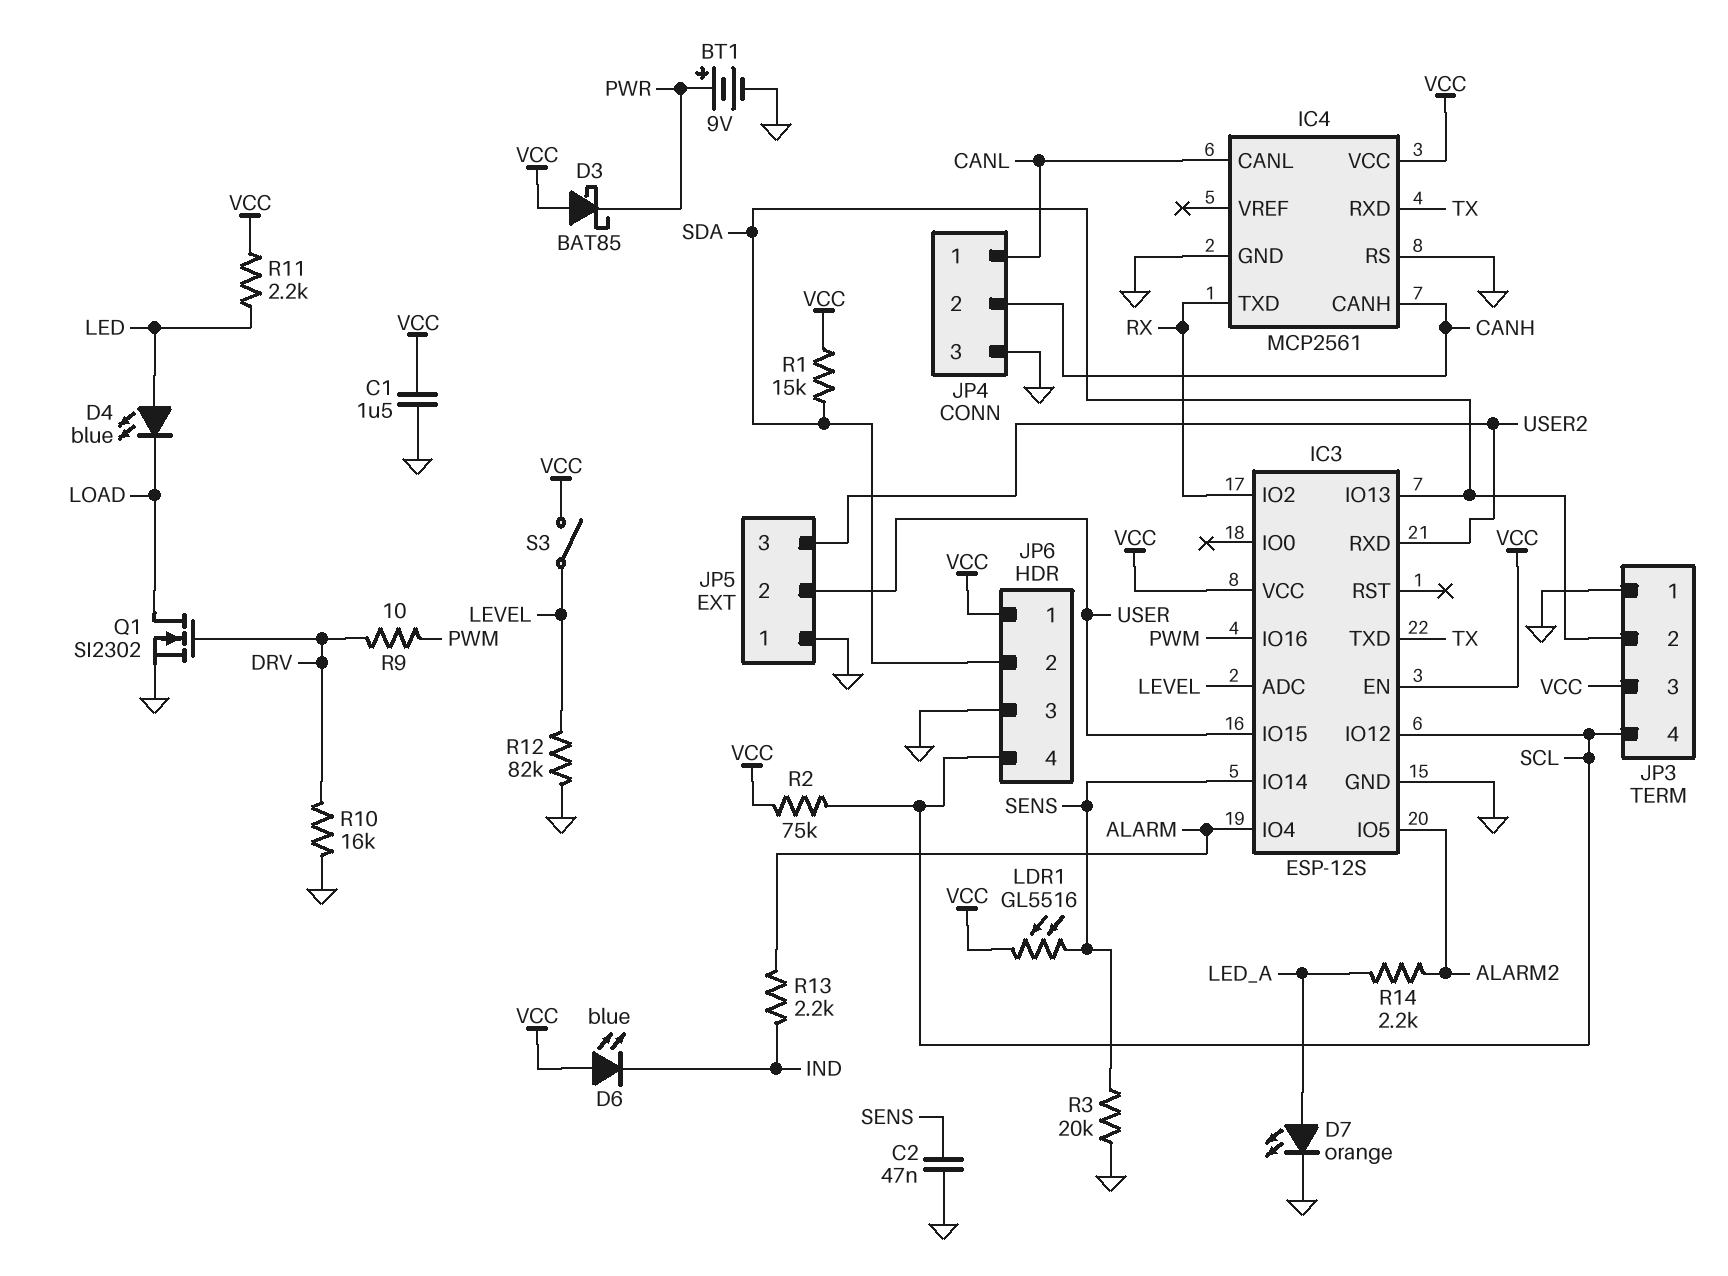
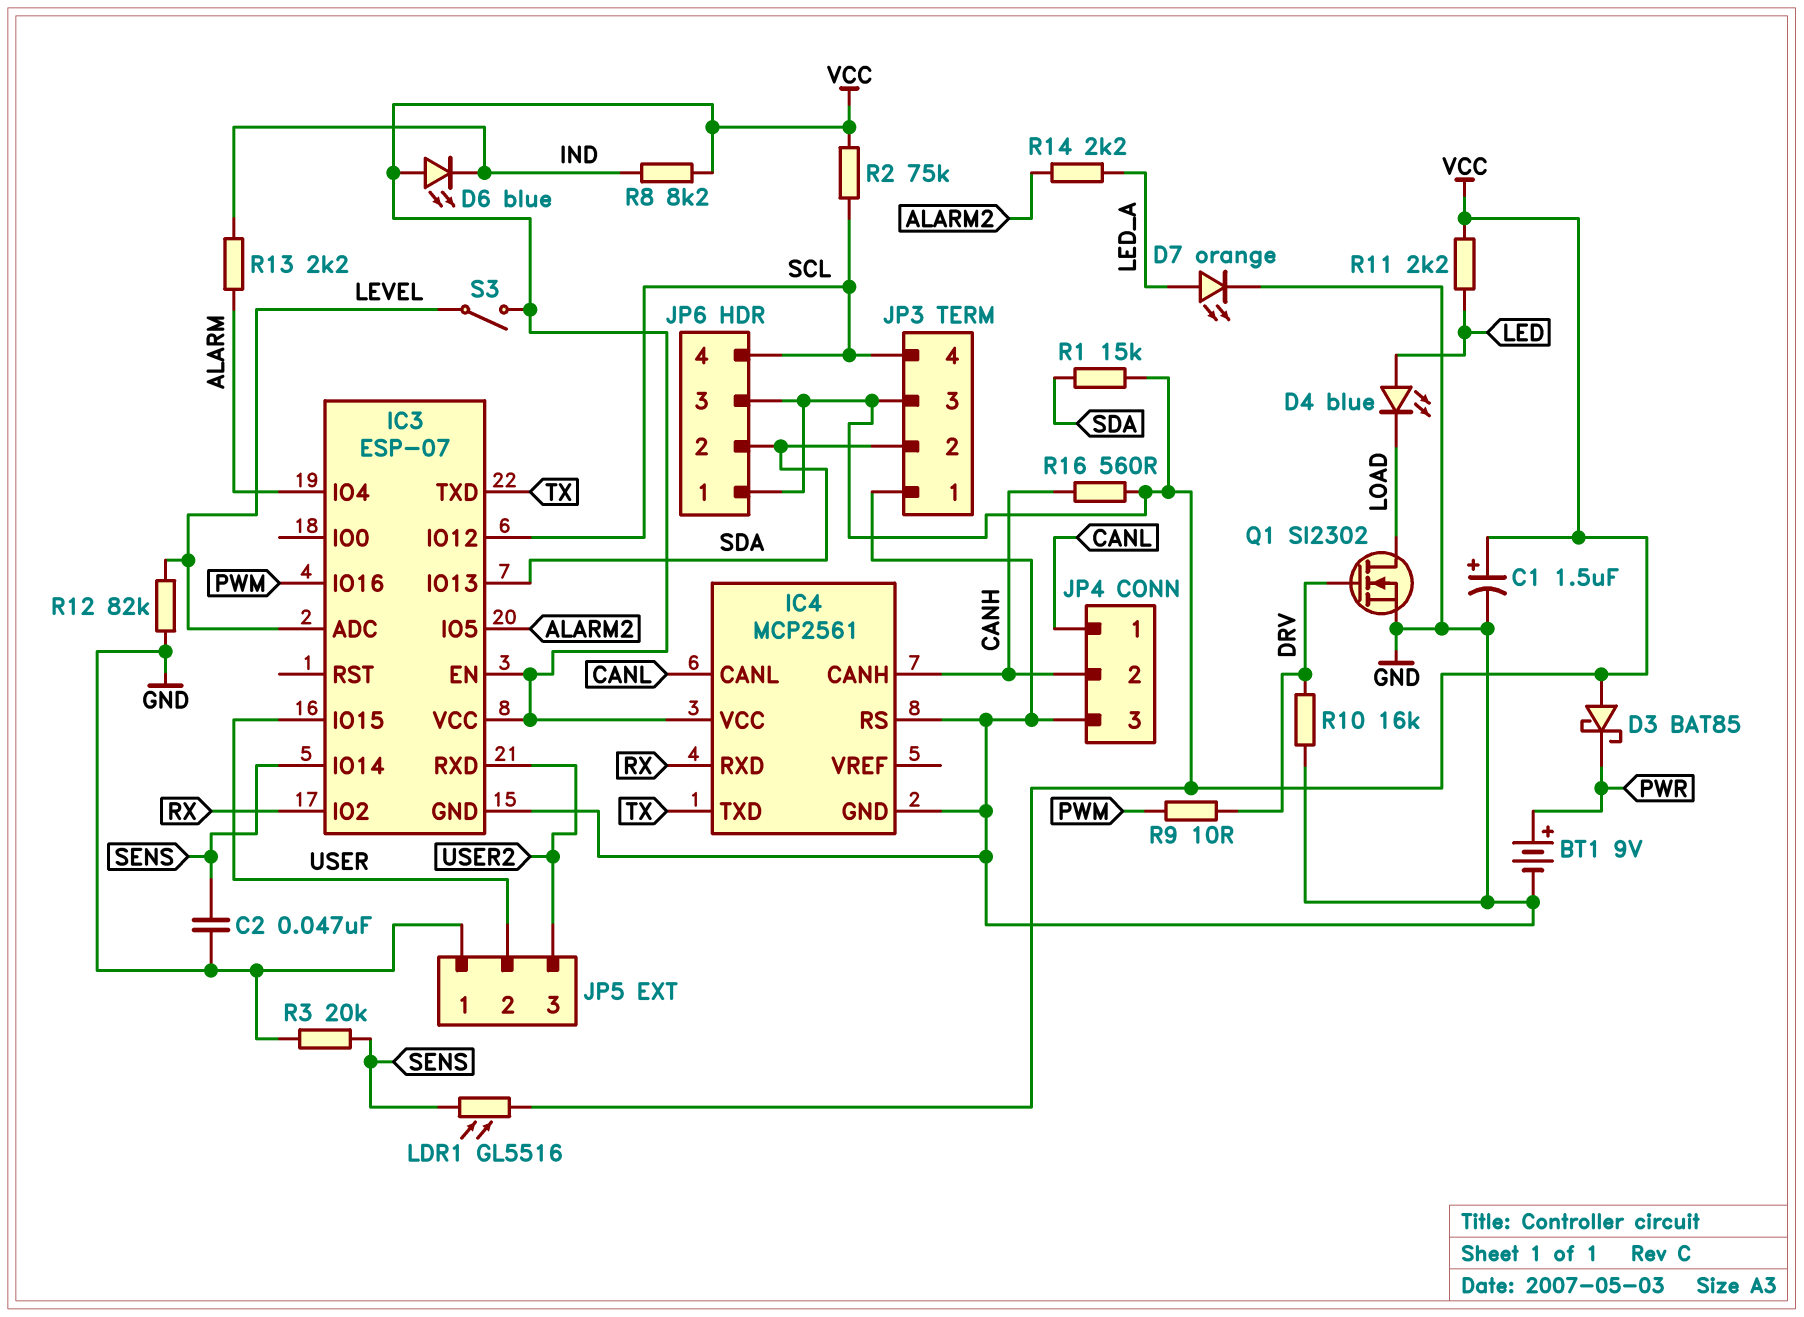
C1: 1.5uF (GND, VCC) -> 1.5uF (plus VCC, minus GND)
IC3: ESP-12S -> ESP-07
IC4 pin RXD: TX -> RX
IC4 pin TXD: RX -> TX
JP6 pin 3: GND -> VCC
R8: none -> 8.2k (IND, VCC)
R16: none -> 560 (CANH, VCC)

